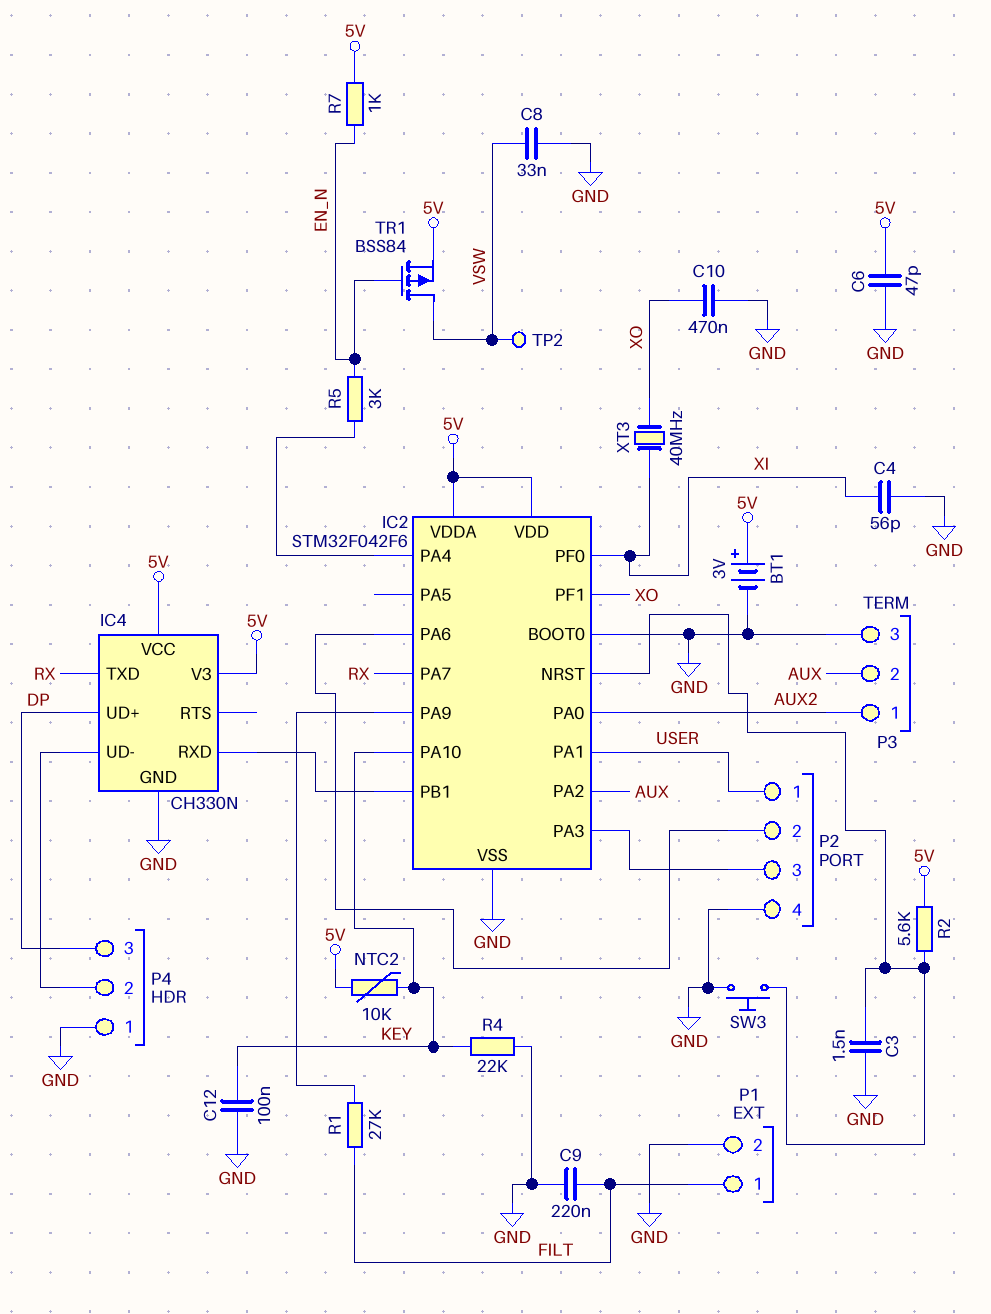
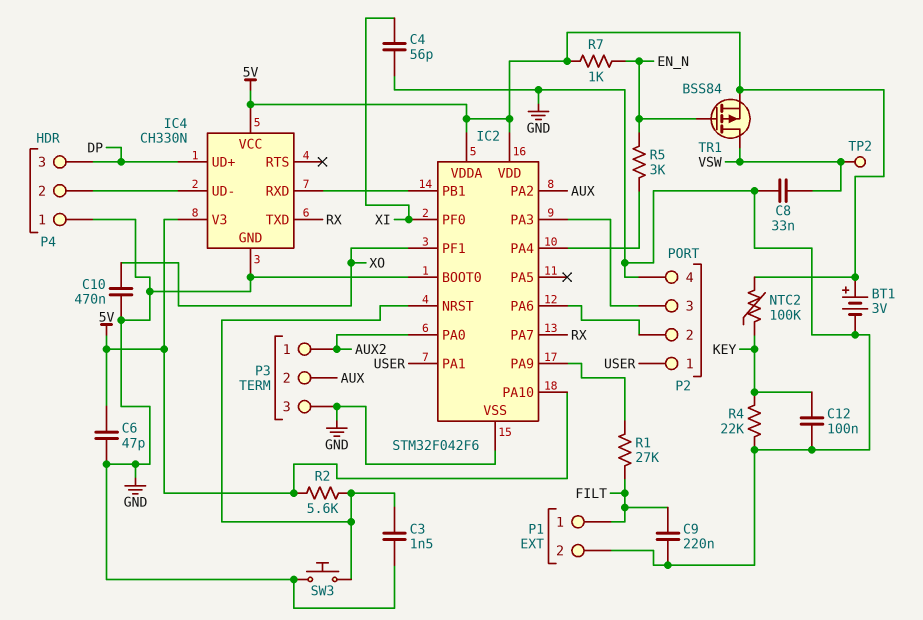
IC2 pin PA10: KEY -> 5V
NTC2: 10k (5V, KEY) -> 100k (5V, KEY)
XT3: 40MHz (XI, XO) -> none

